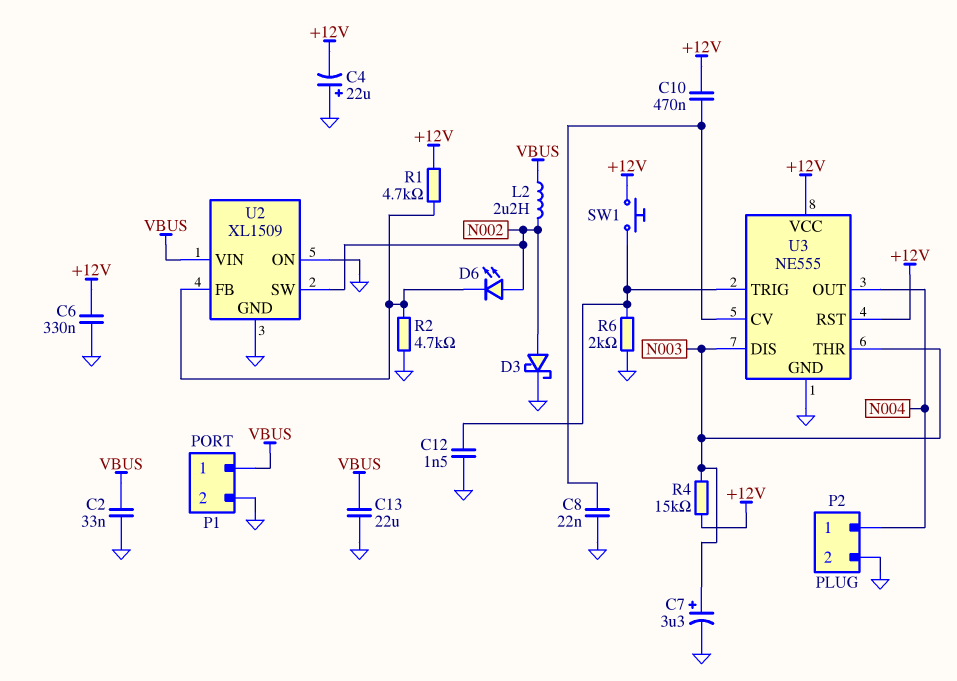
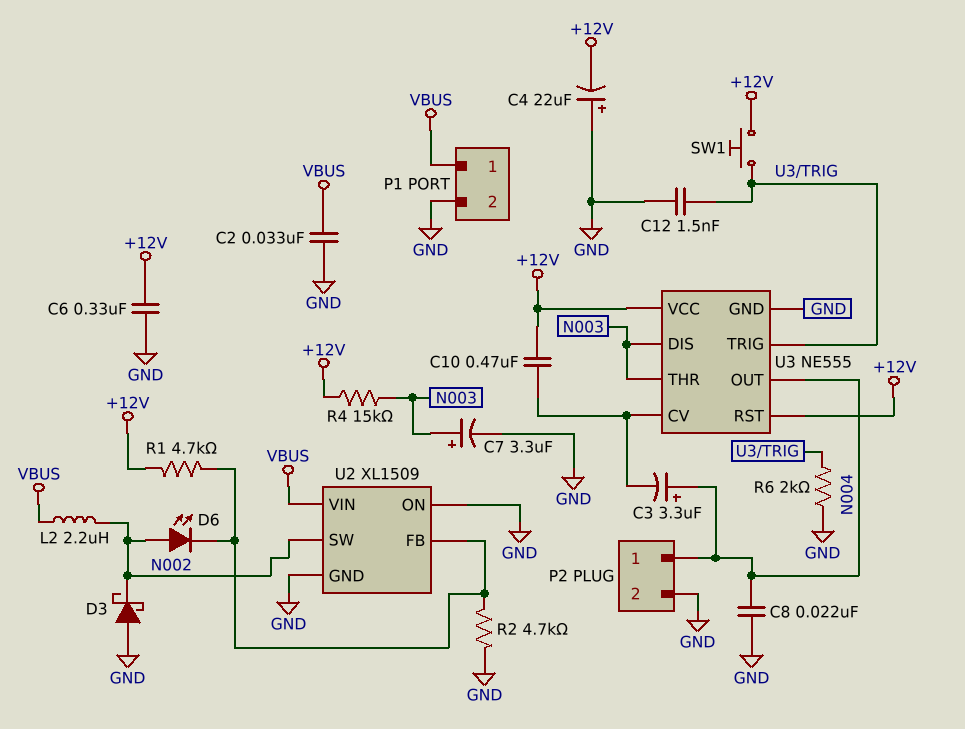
C3: none -> 3.3uF (plus N004, minus U3/CV)
C8: 22nF (GND, U3/CV) -> 22nF (GND, N004)
C13: 22uF (GND, VBUS) -> none
D3: schottky (A N002, K GND) -> schottky (A GND, K N002)

